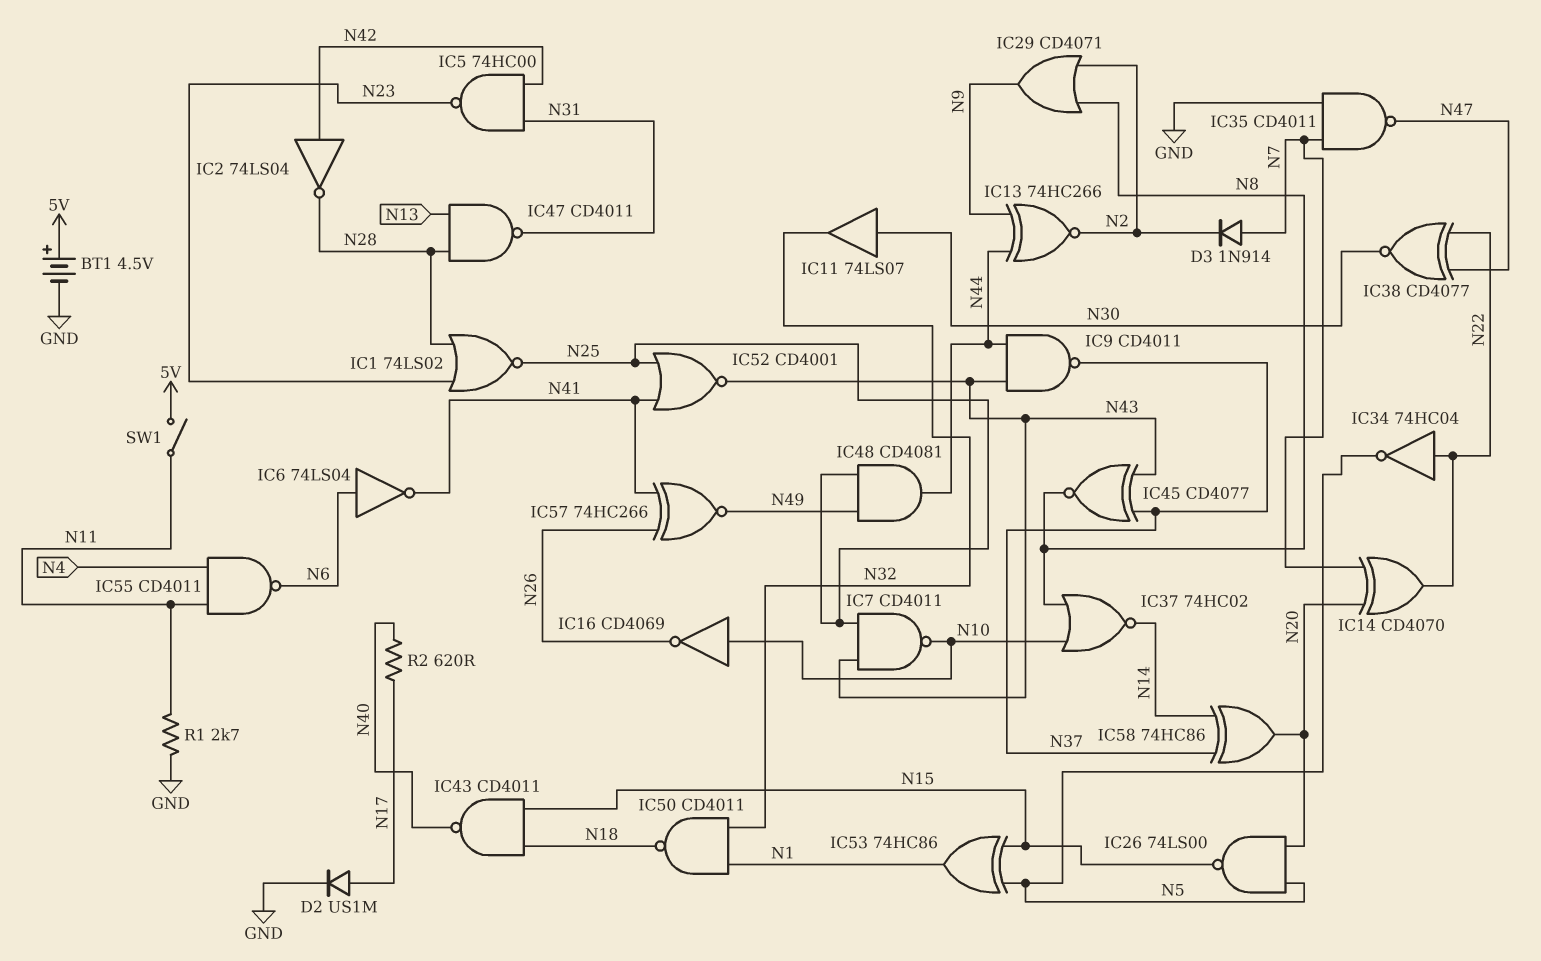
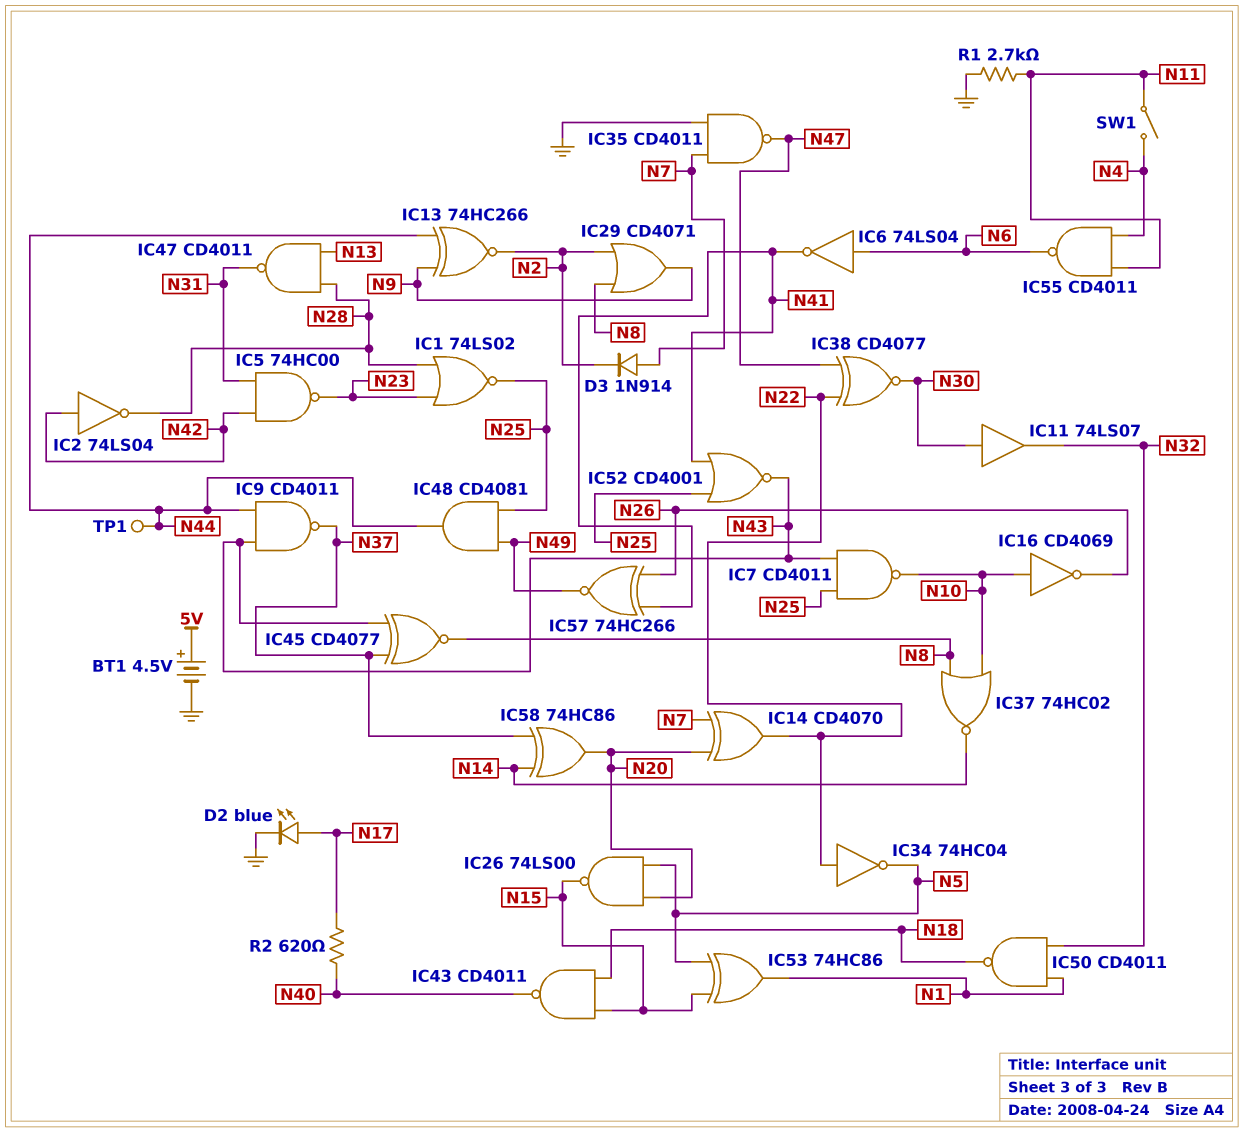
D2: diode US1M (A N17, K GND) -> LED blue (A N17, K GND)
SW1: switch (5V, N11) -> switch (N4, N11)
TP1: none -> test point (N44)

